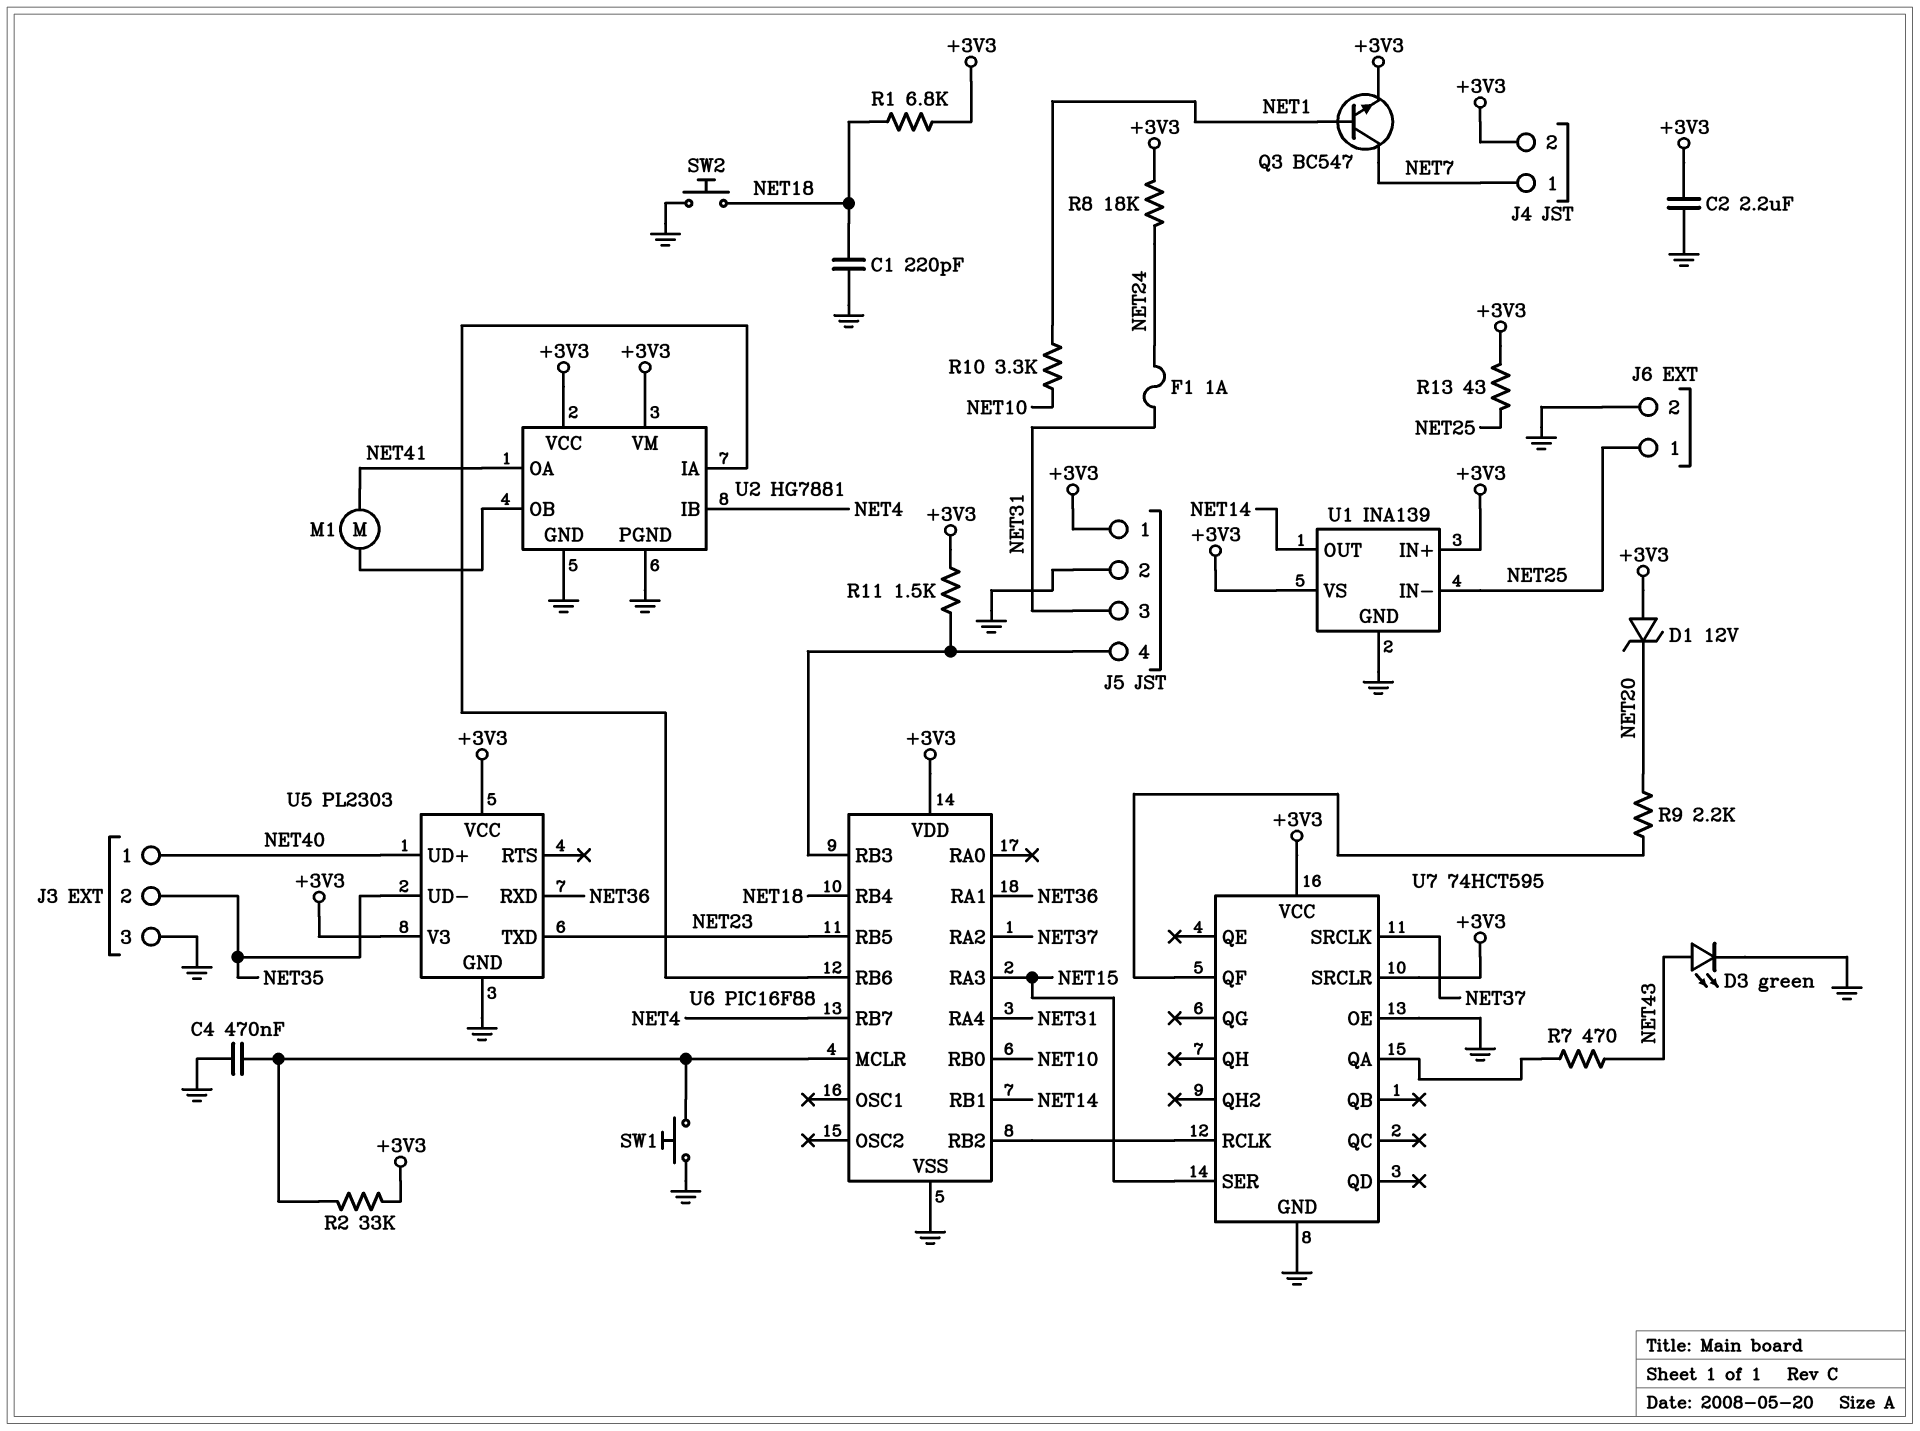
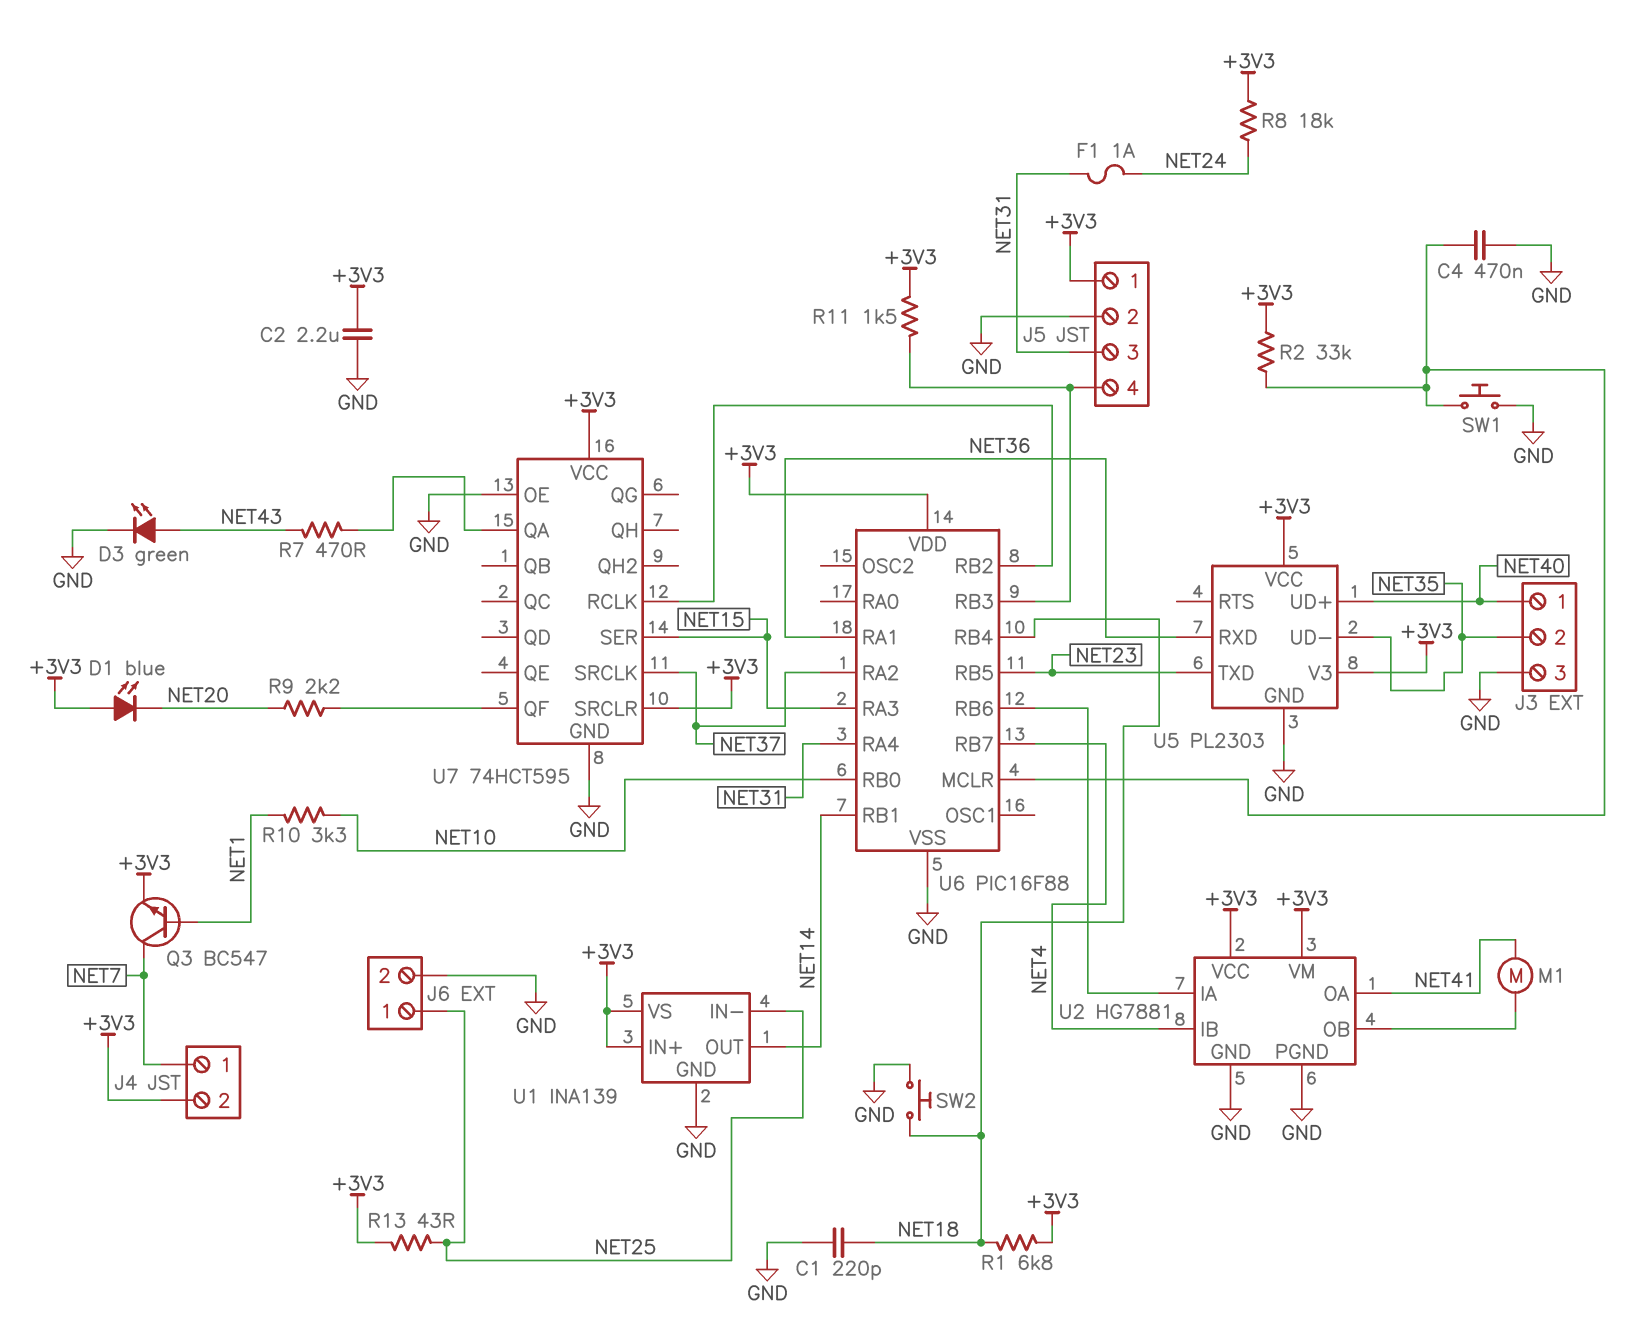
D1: zener 12V (A +3V3, K NET20) -> LED blue (A +3V3, K NET20)

